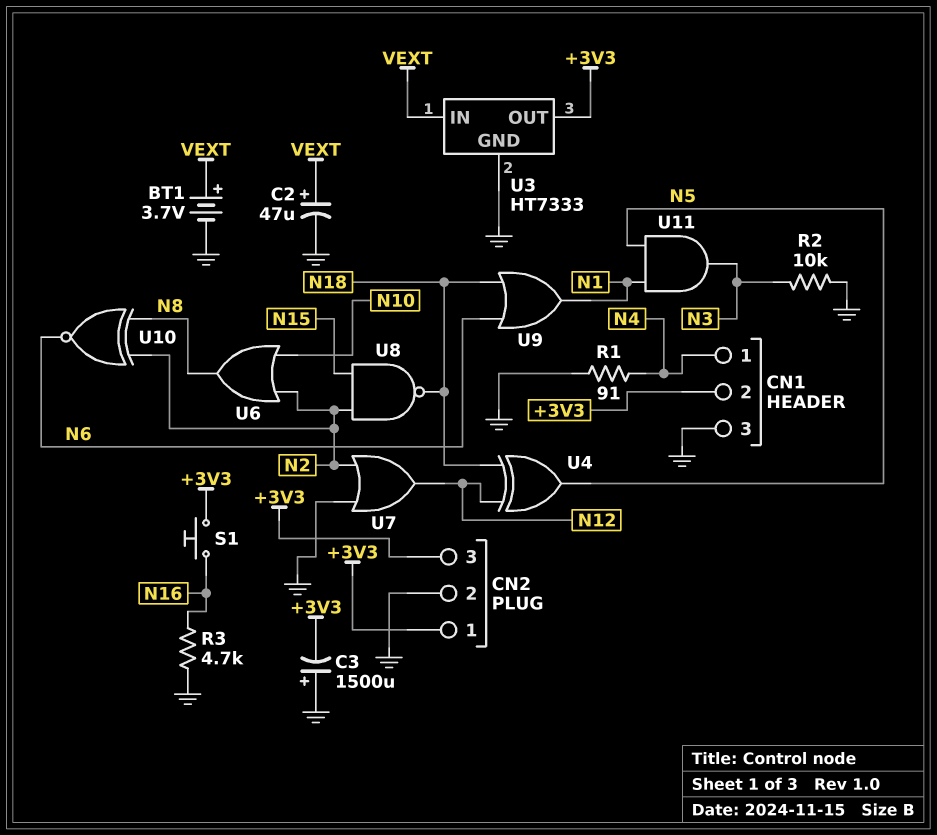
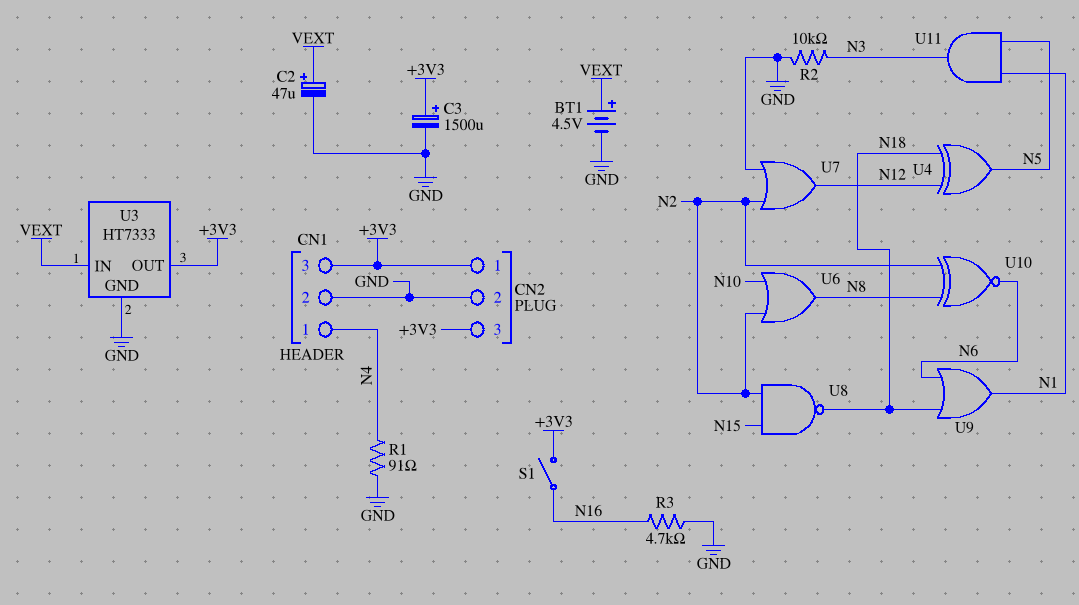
BT1: 3.7V (plus VEXT, minus GND) -> 4.5V (plus VEXT, minus GND)
C3: 1500uF (plus GND, minus +3V3) -> 1500uF (plus +3V3, minus GND)
CN1 pin 2: +3V3 -> GND
CN1 pin 3: GND -> +3V3
S1: button (+3V3, N16) -> switch (+3V3, N16)

